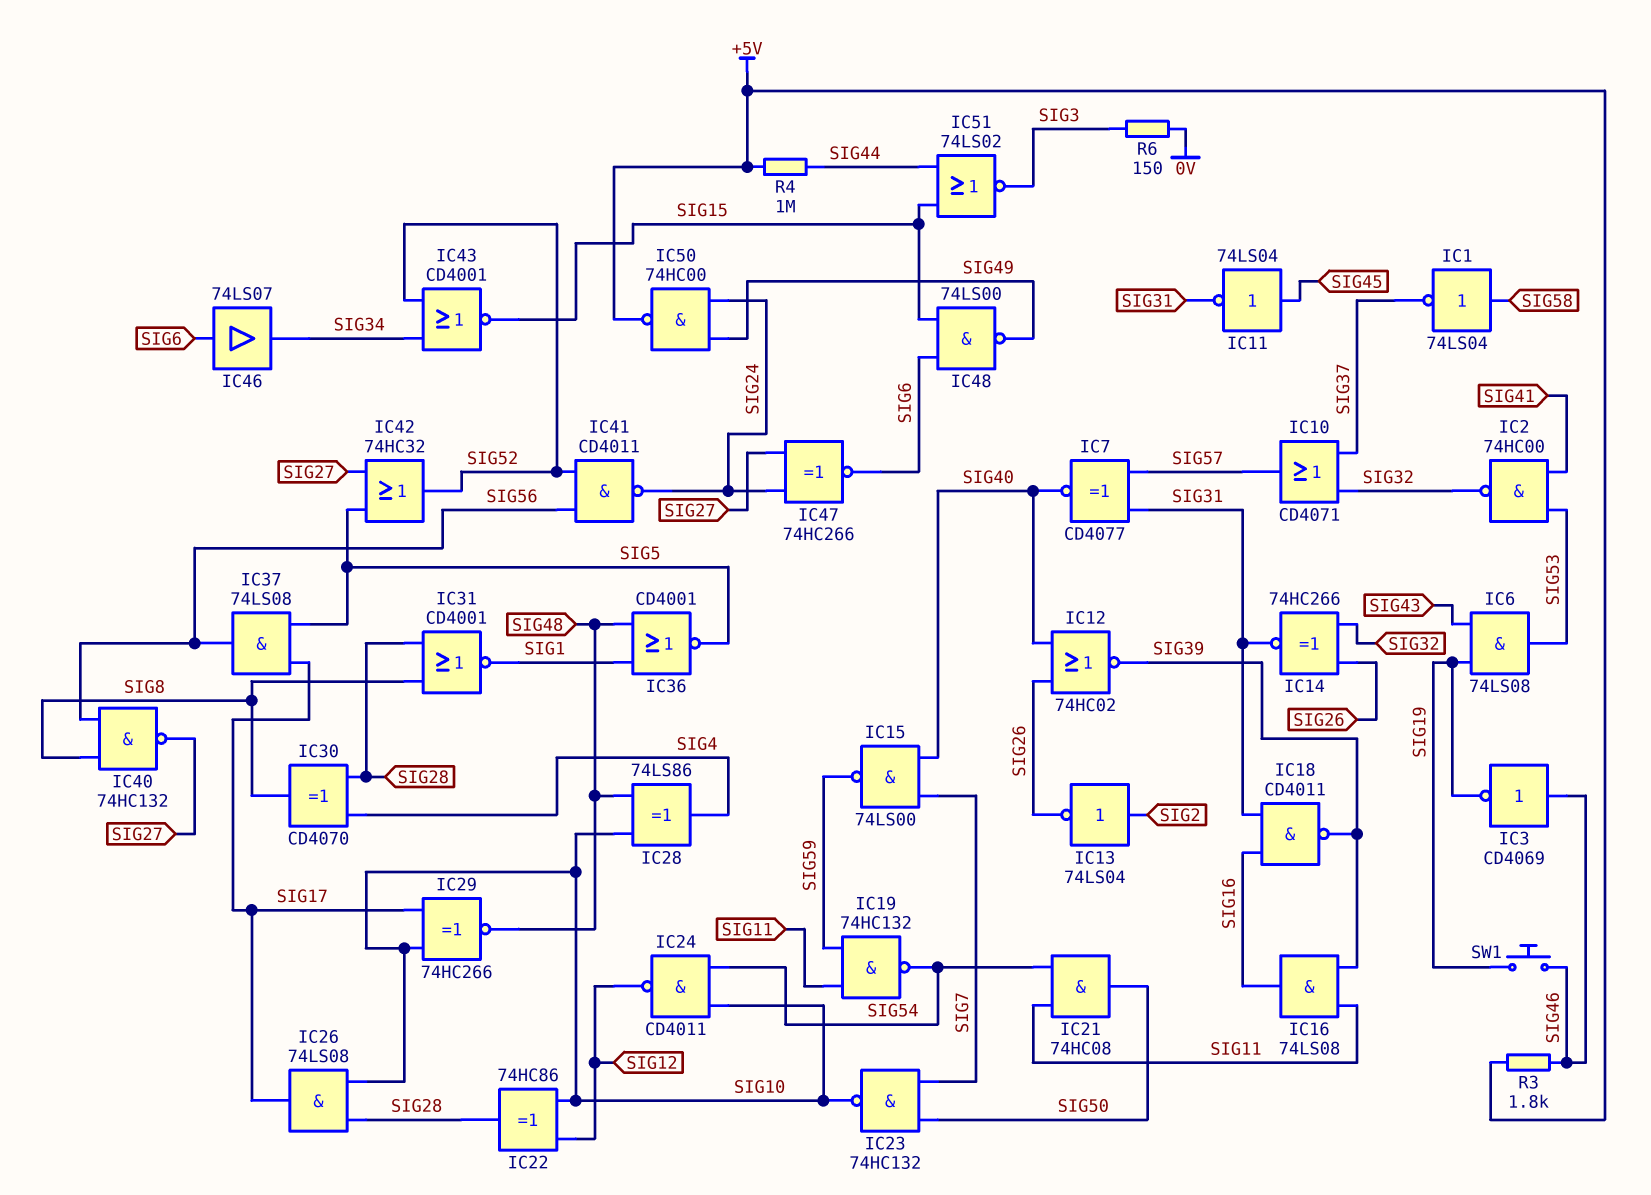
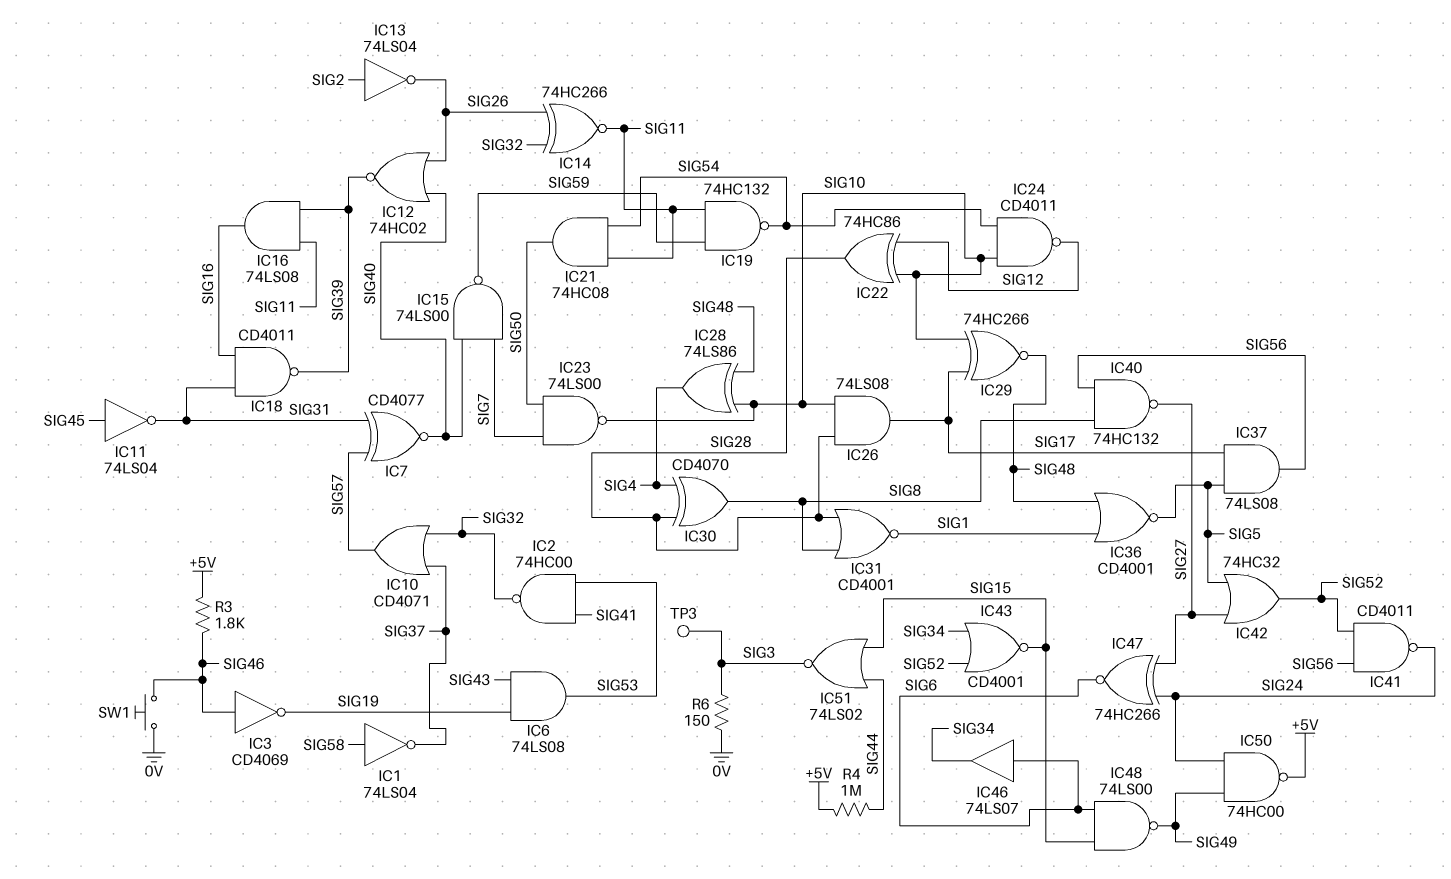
IC14: XNOR 74HC266 (in SIG26, in SIG32, out SIG31) -> XNOR 74HC266 (in SIG26, in SIG32, out SIG11)
IC23: NAND 74HC132 (in SIG7, in SIG50, out SIG10) -> NAND 74LS00 (in SIG7, in SIG50, out SIG10)
SW1: button (SIG19, SIG46) -> button (0V, SIG46)
TP3: none -> test point (SIG3)

